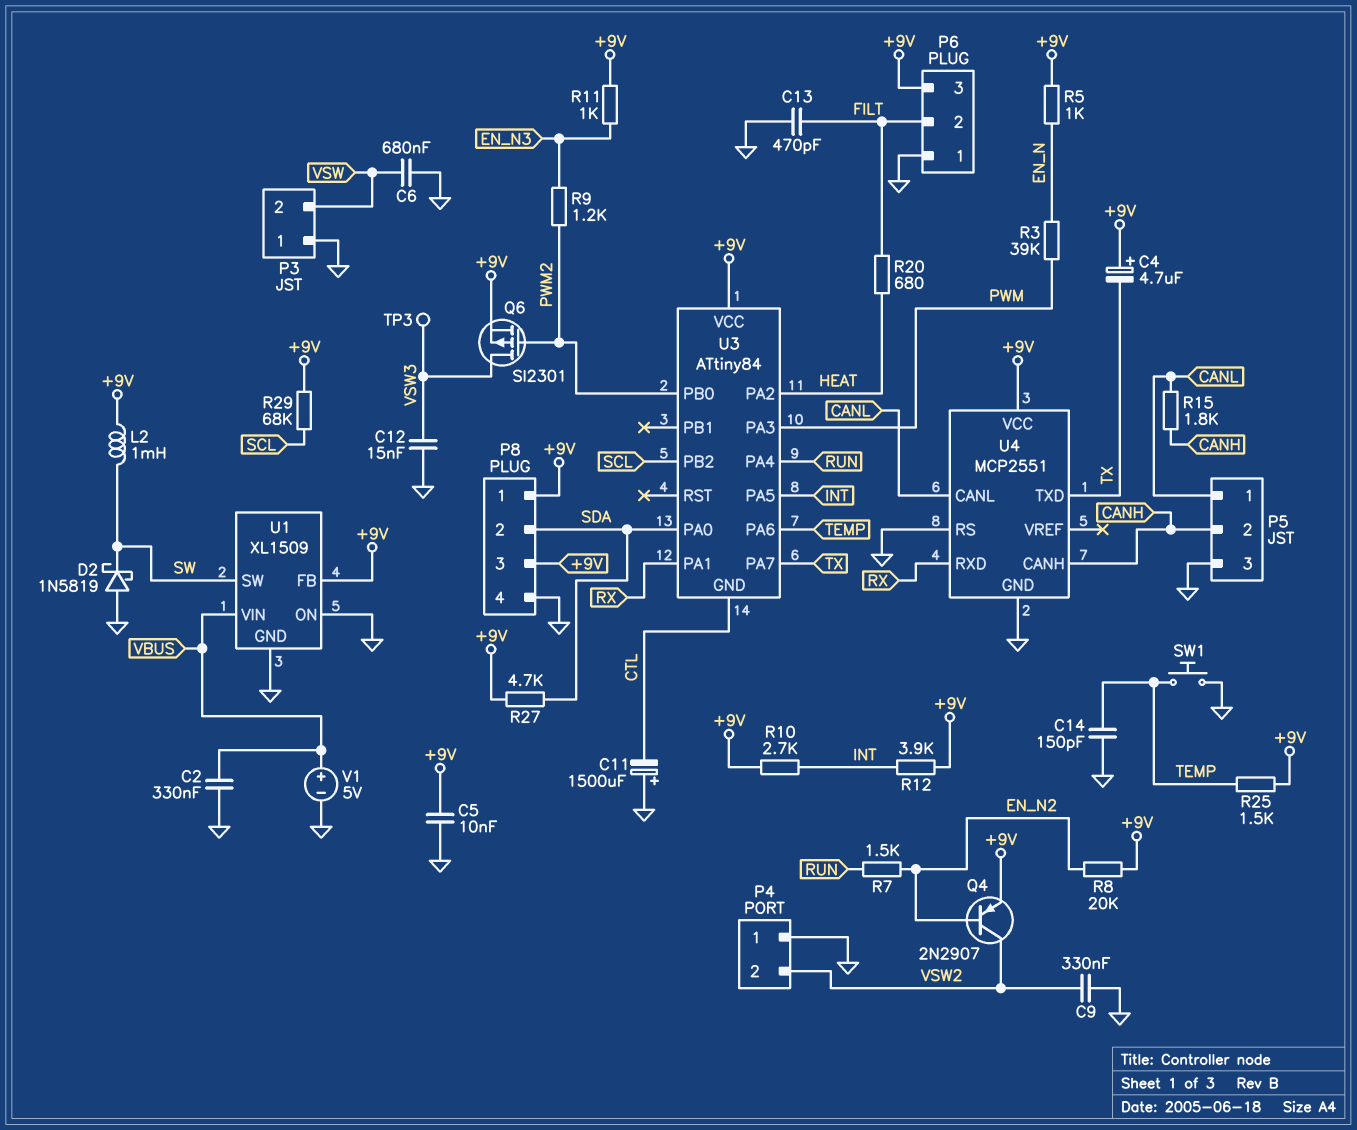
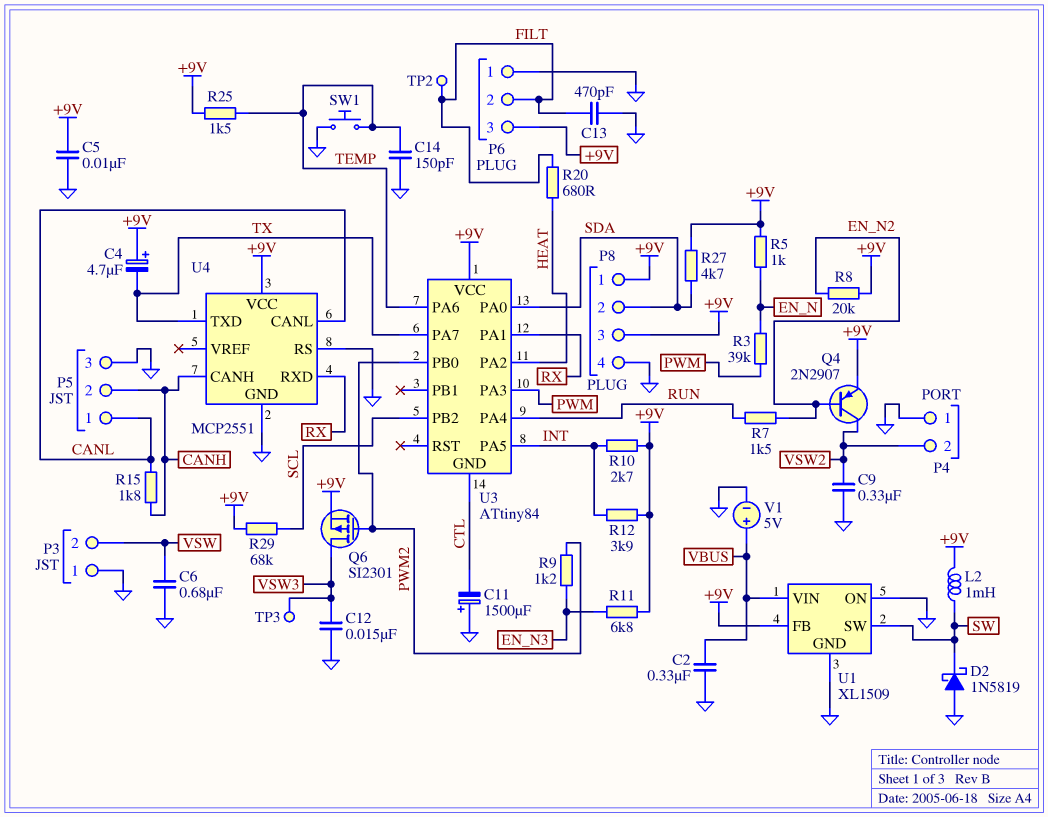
R11: 1k (+9V, EN_N3) -> 6.8k (+9V, EN_N3)
TP2: none -> test point (FILT)

